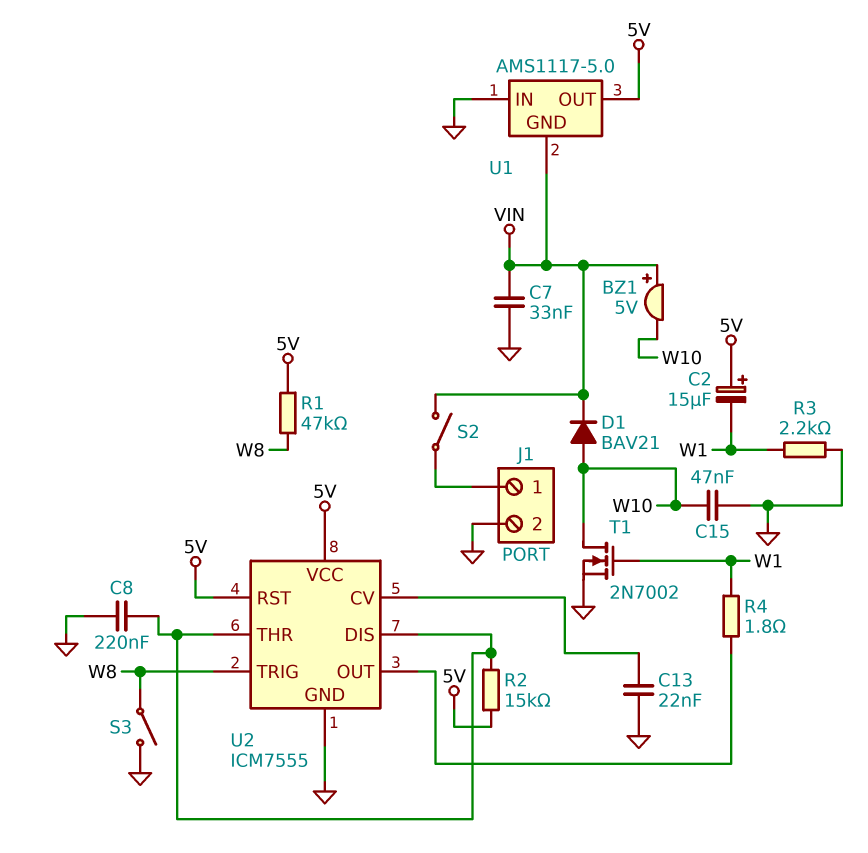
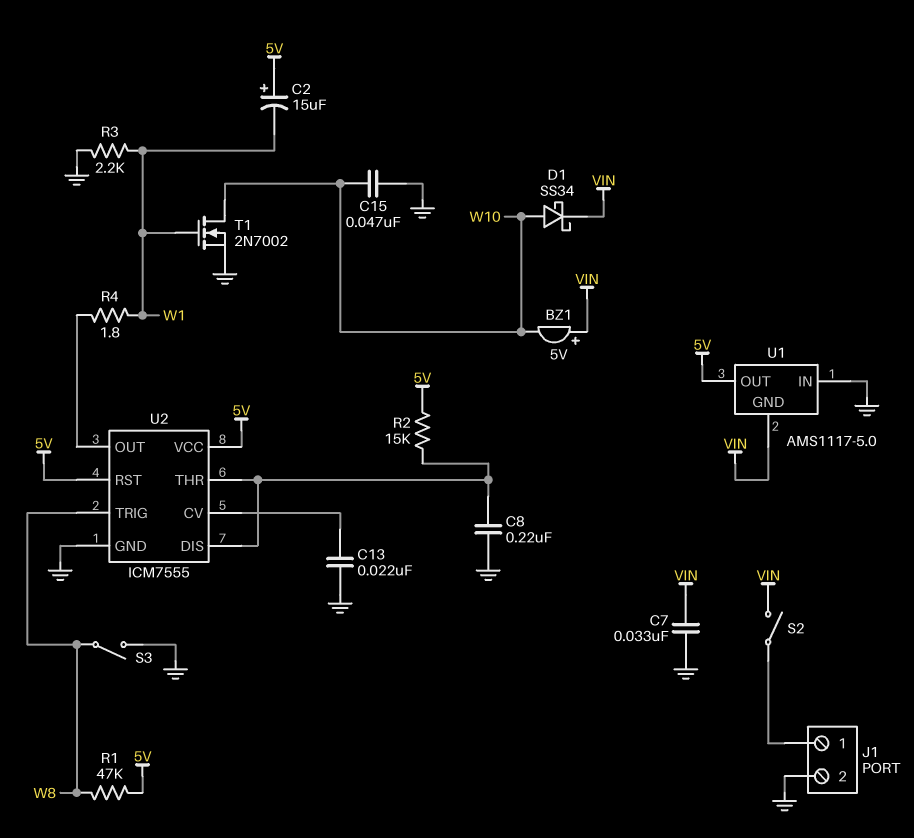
D1: diode BAV21 (A W10, K VIN) -> schottky SS34 (A W10, K VIN)

